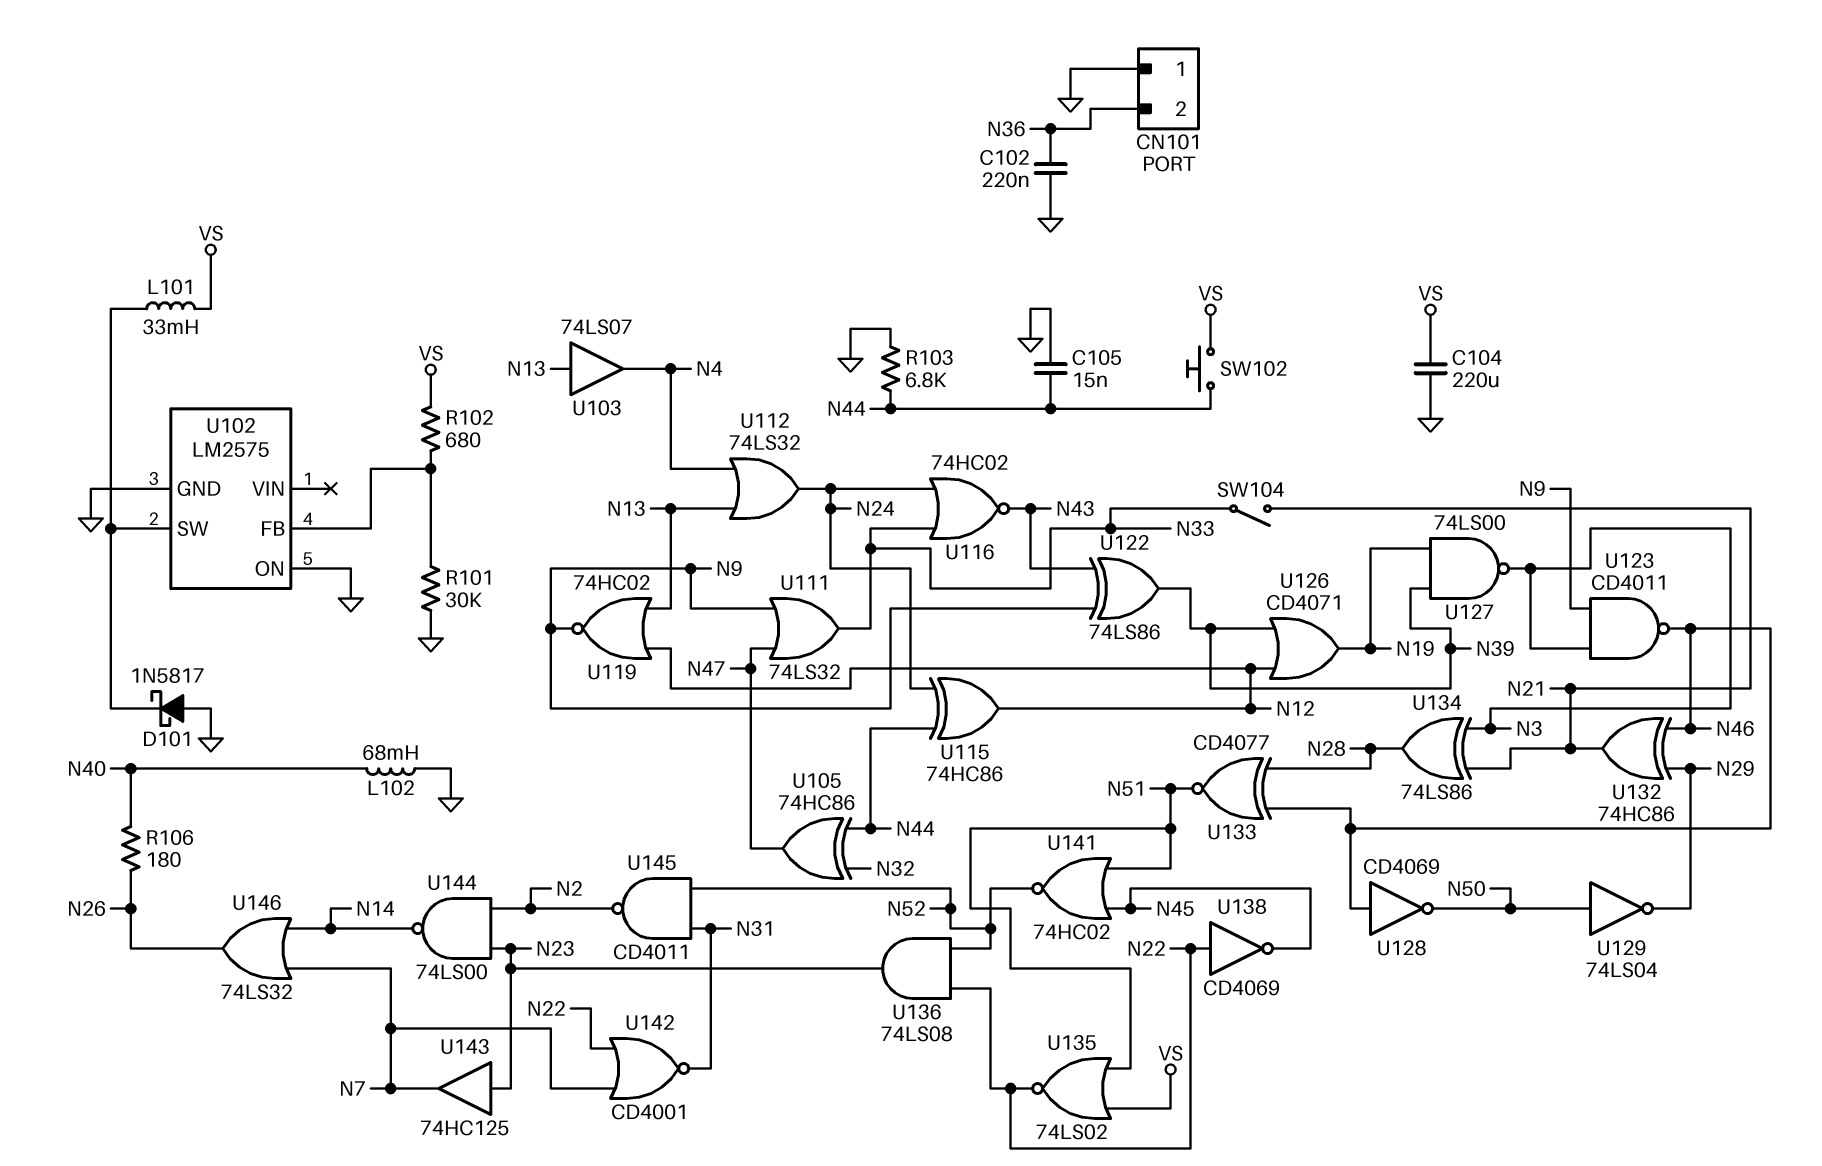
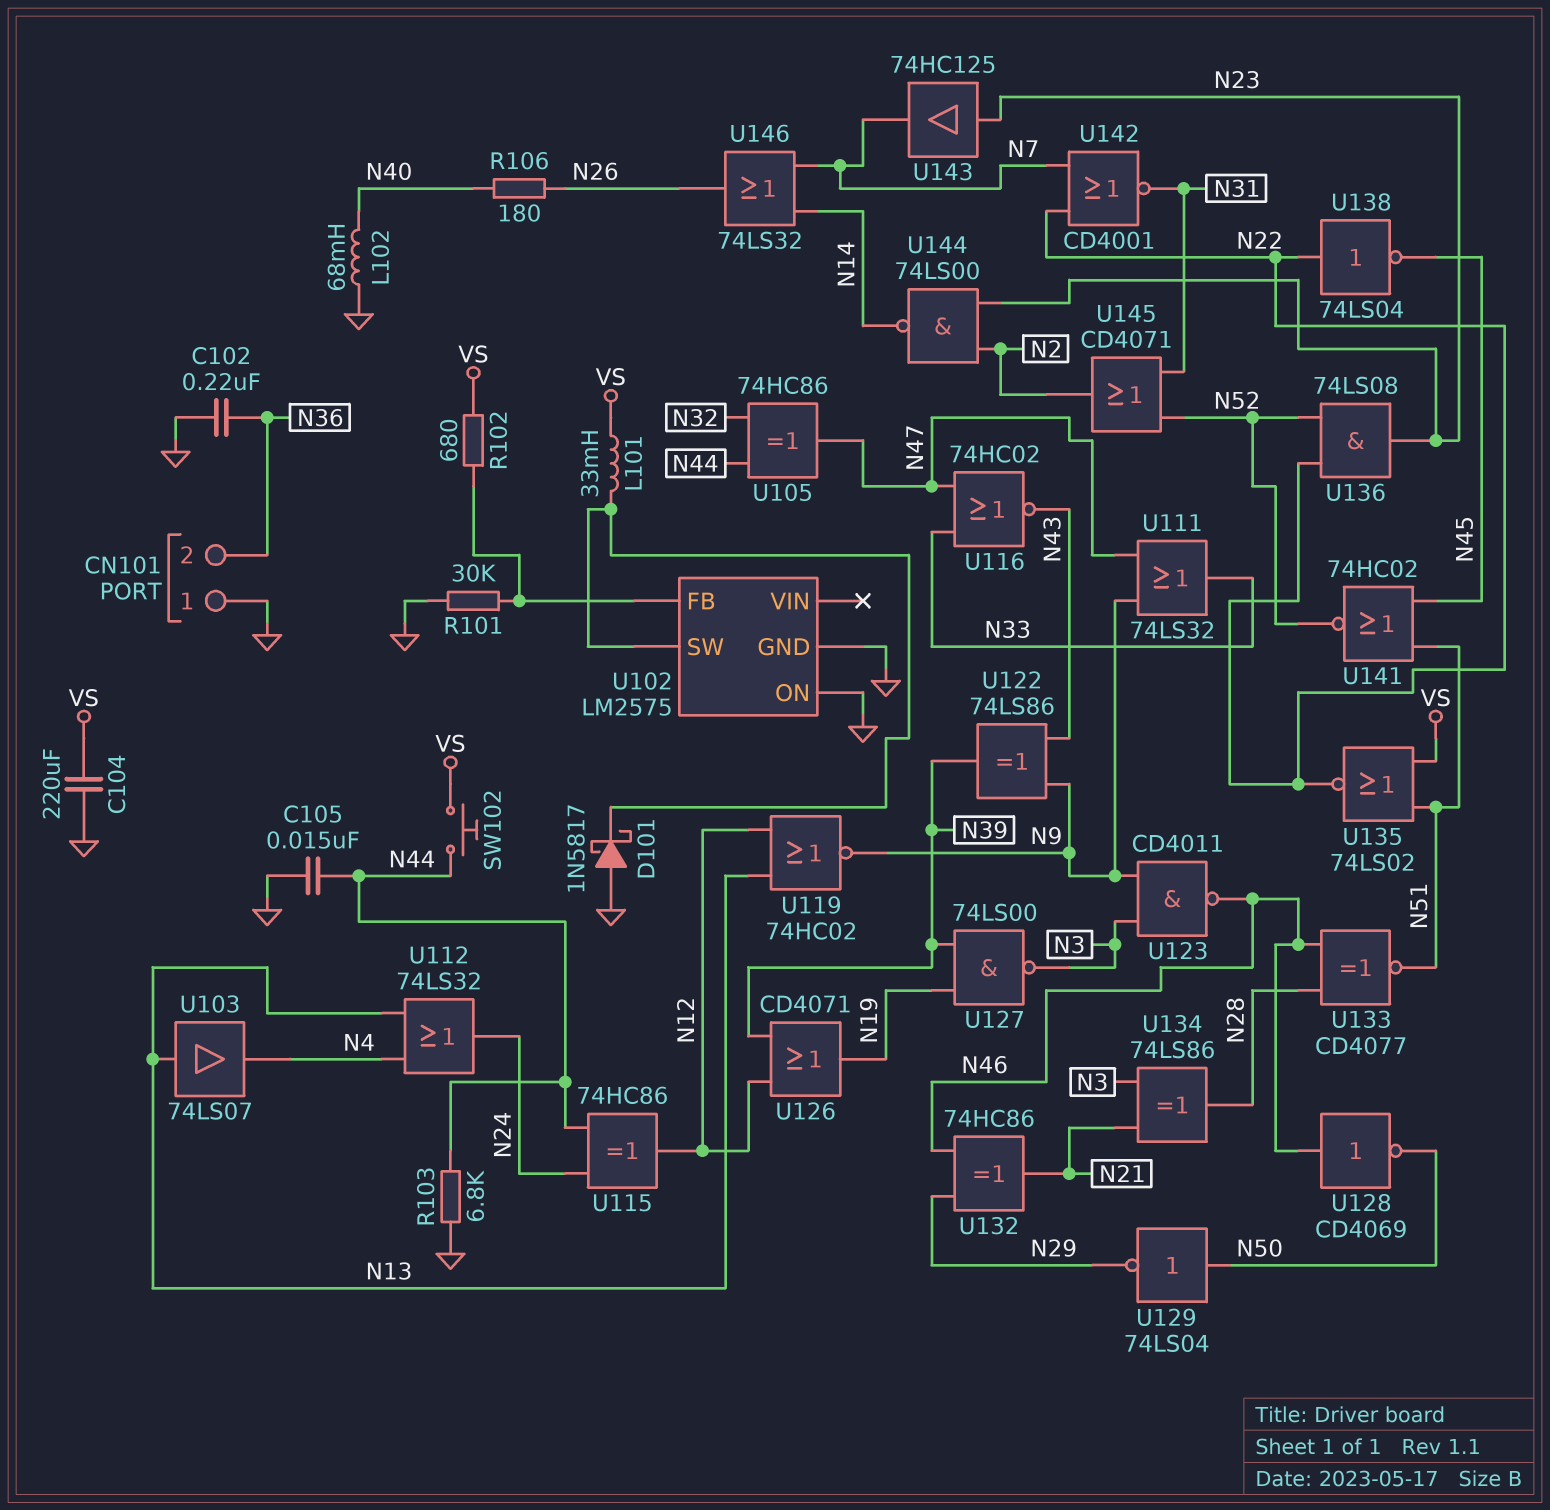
SW104: switch (N21, N33) -> none
U116: NOR 74HC02 (in N24, in N33, out N43) -> NOR 74HC02 (in N33, in N47, out N43)
U138: NOT CD4069 (in N22, out N45) -> NOT 74LS04 (in N22, out N45)
U145: NAND CD4011 (in N31, in N52, out N2) -> OR CD4071 (in N31, in N52, out N2)

